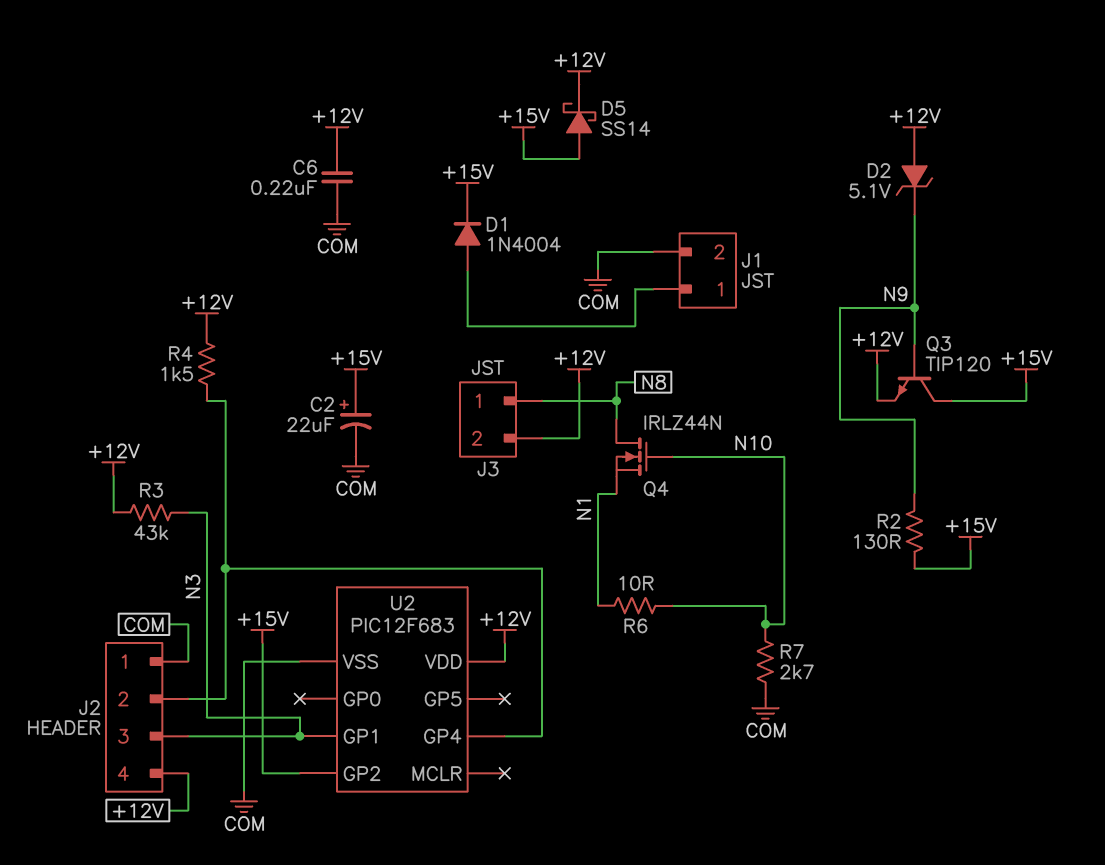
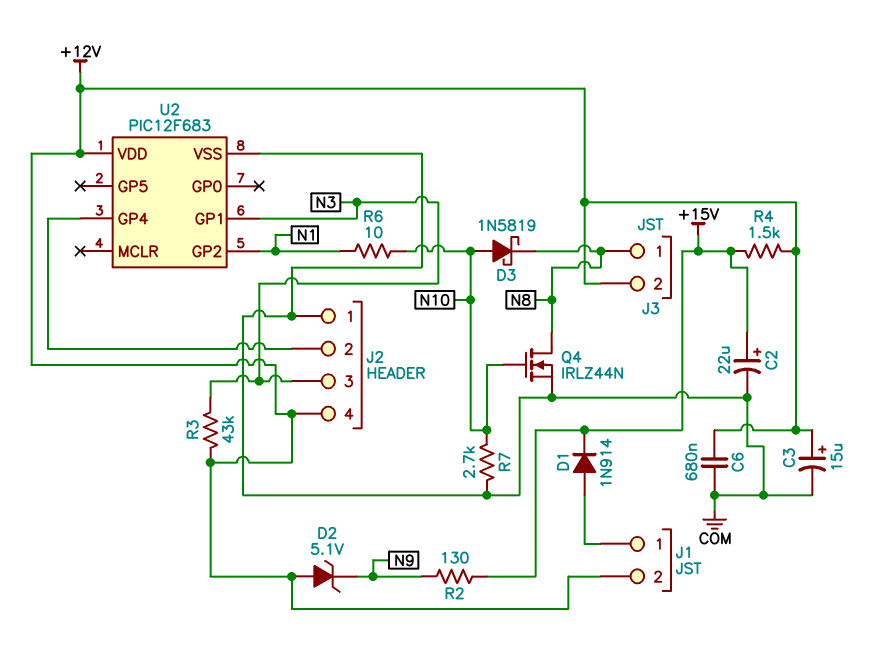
C3: none -> 15uF (plus +12V, minus COM)
C6: 220nF (+12V, COM) -> 680nF (+12V, COM)
D1: diode 1N4004 (A J1/1, K +15V) -> diode 1N914 (A J1/1, K +15V)
D3: none -> schottky 1N5819 (A N10, K N8)
D5: schottky SS14 (A +15V, K +12V) -> none
J1 pin 2: COM -> +12V
Q3: NPN TIP120 (B N9, C +15V, E +12V) -> none
Q4: NMOS IRLZ44N (G N10, D N8, S N1) -> NMOS IRLZ44N (G N10, D N8, S COM)
R4: 1.5k (+12V, J2/2) -> 1.5k (+12V, +15V)
U2 pin GP2: +15V -> N1

